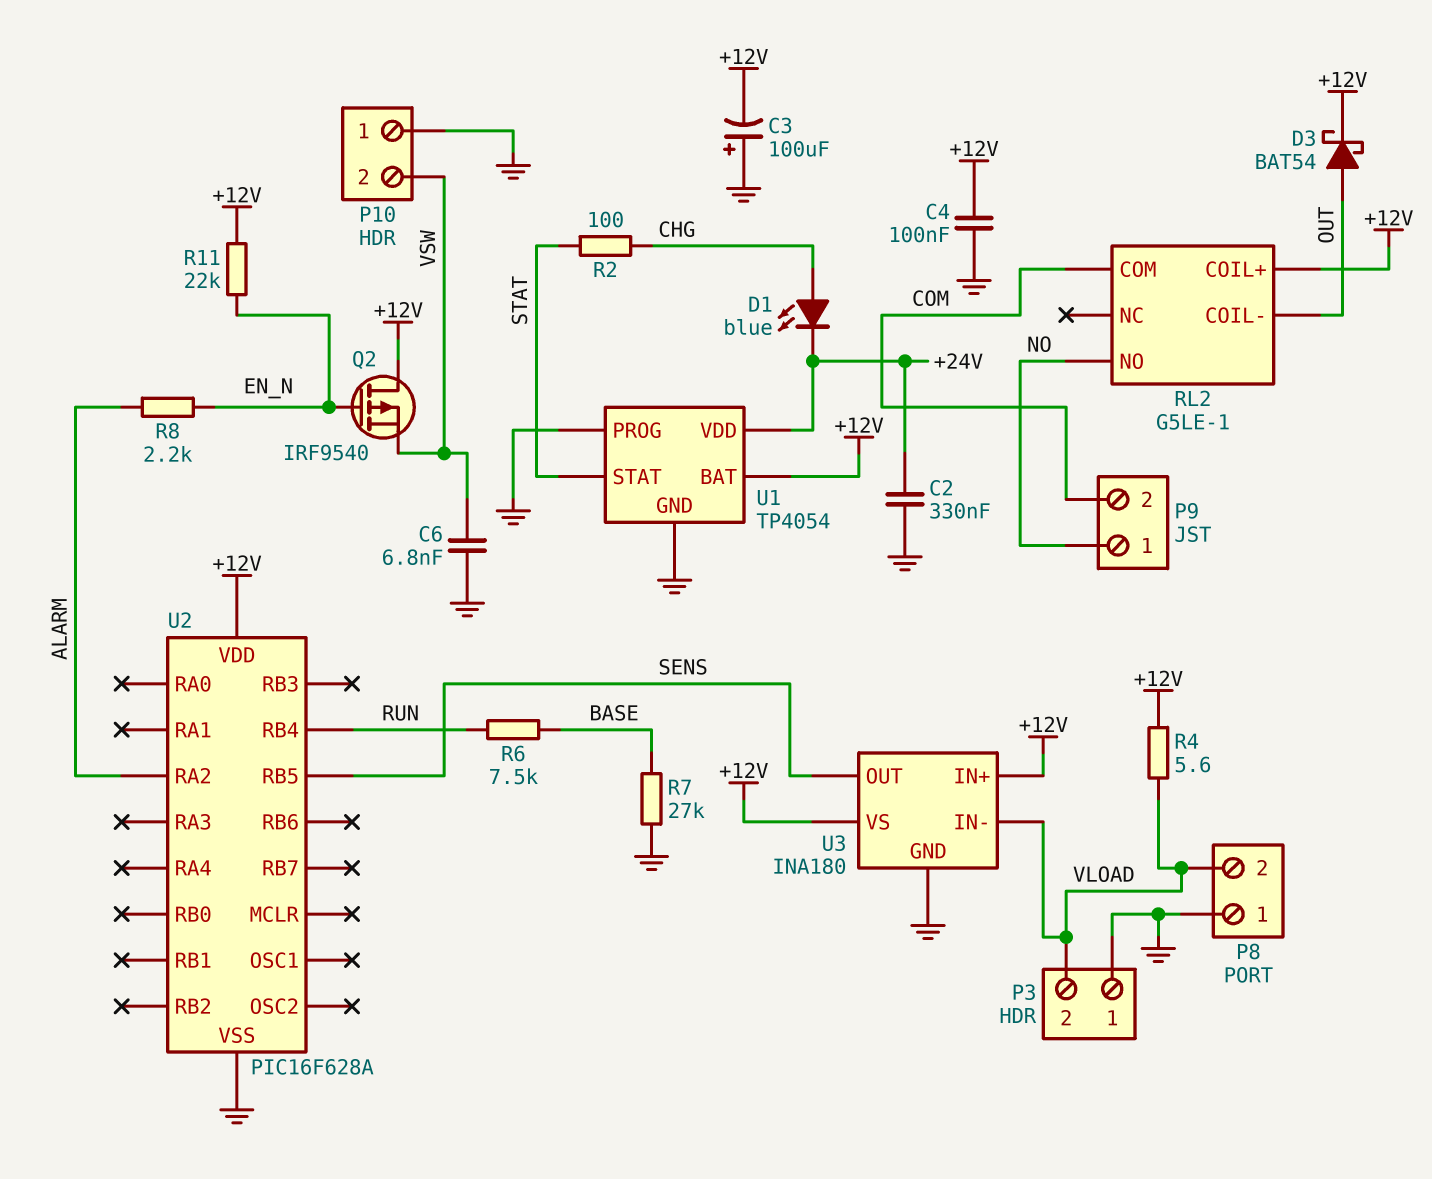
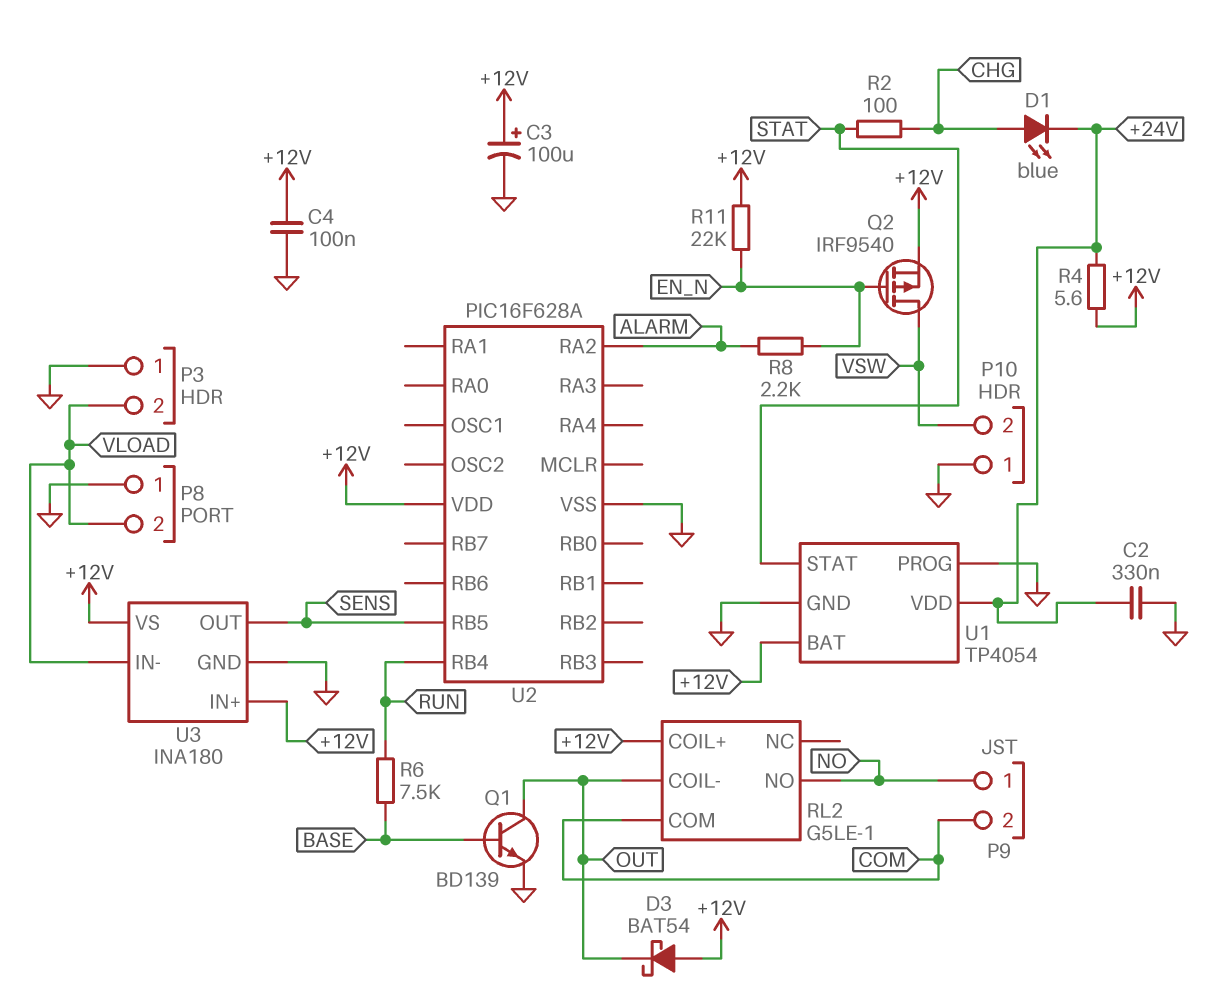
C3: 100uF (plus GND, minus +12V) -> 100uF (plus +12V, minus GND)
C6: 6.8nF (GND, VSW) -> none
D3: schottky BAT54 (A OUT, K +12V) -> schottky BAT54 (A +12V, K OUT)
Q1: none -> NPN BD139 (B BASE, C OUT, E GND)
Q2: PMOS IRF9540 (G EN_N, D +12V, S VSW) -> PMOS IRF9540 (G EN_N, D VSW, S +12V)
R4: 5.6 (+12V, VLOAD) -> 5.6 (+12V, +24V)
R7: 27k (BASE, GND) -> none

